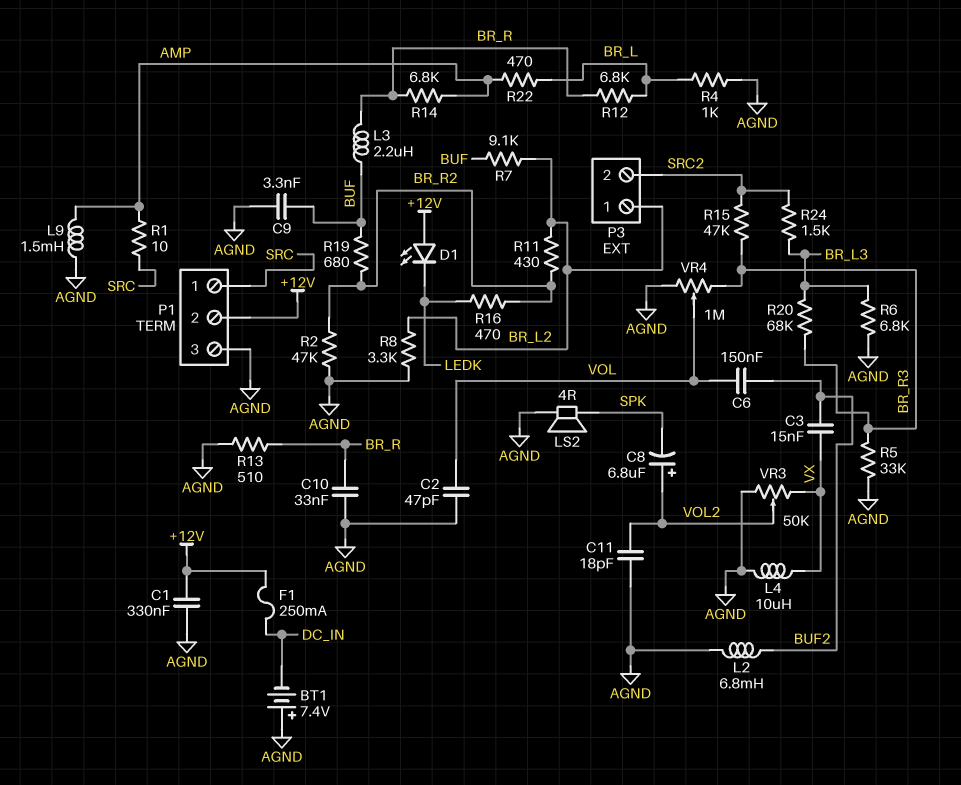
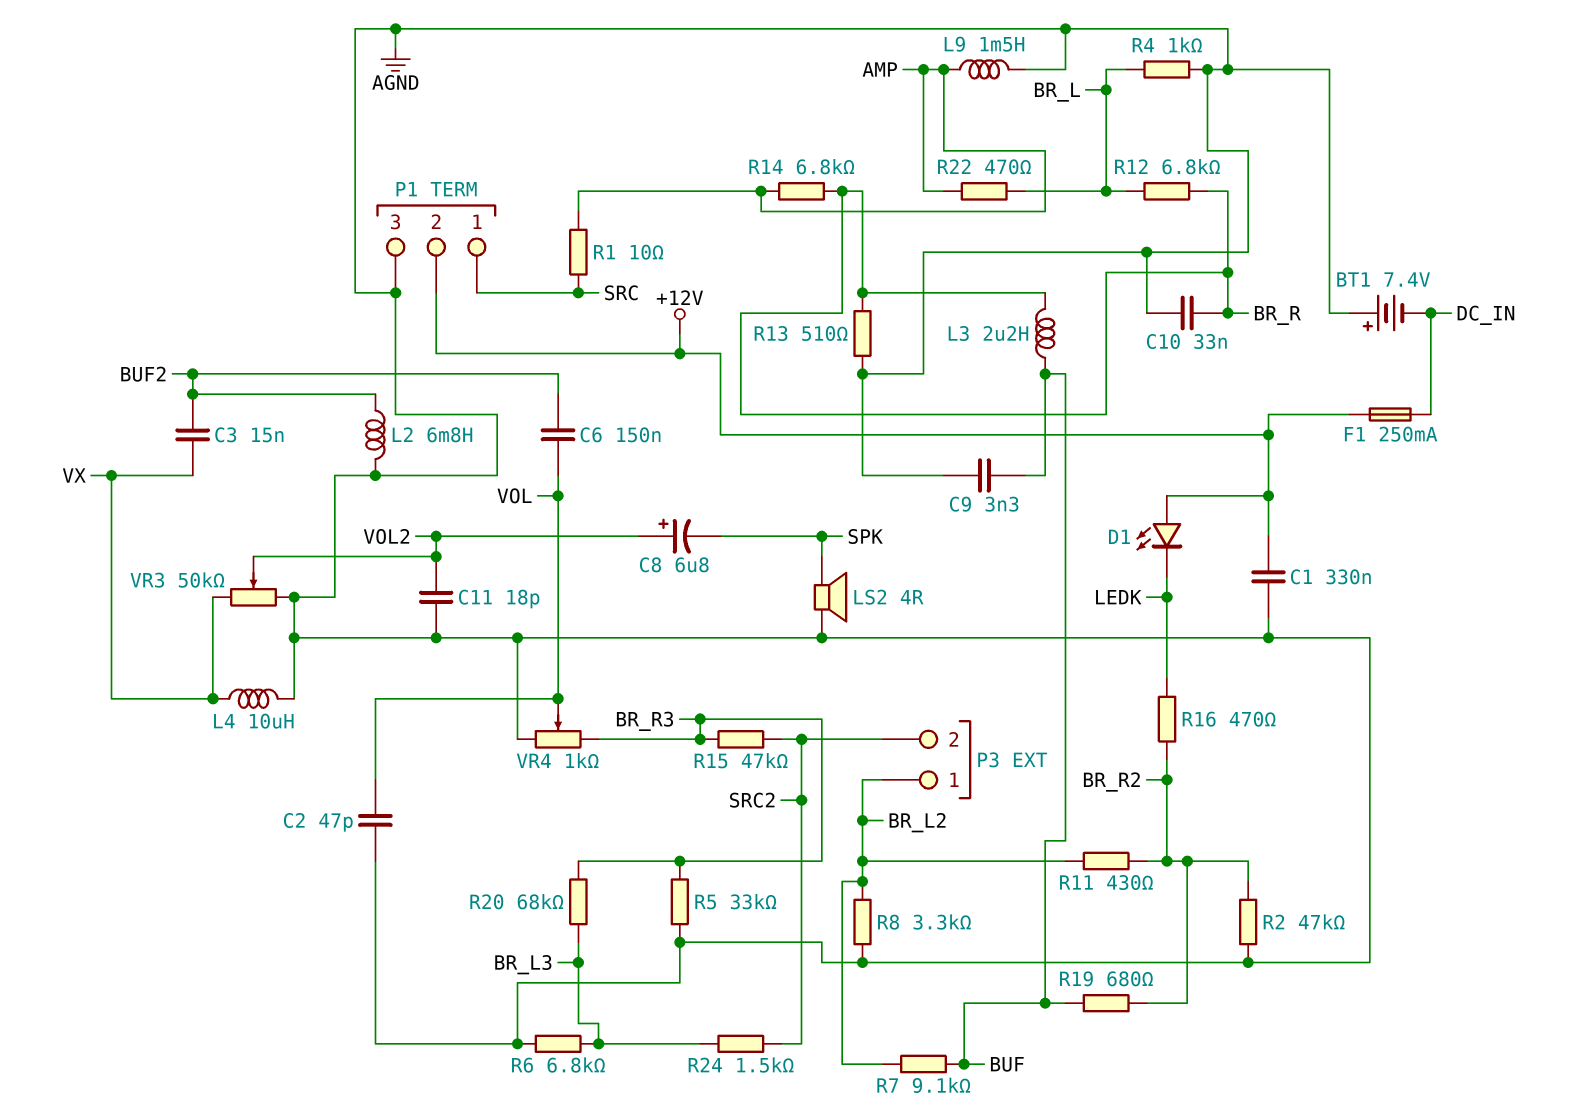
VR4: 1M (AGND, BR_R3, wiper VOL) -> 1k (AGND, BR_R3, wiper VOL)

